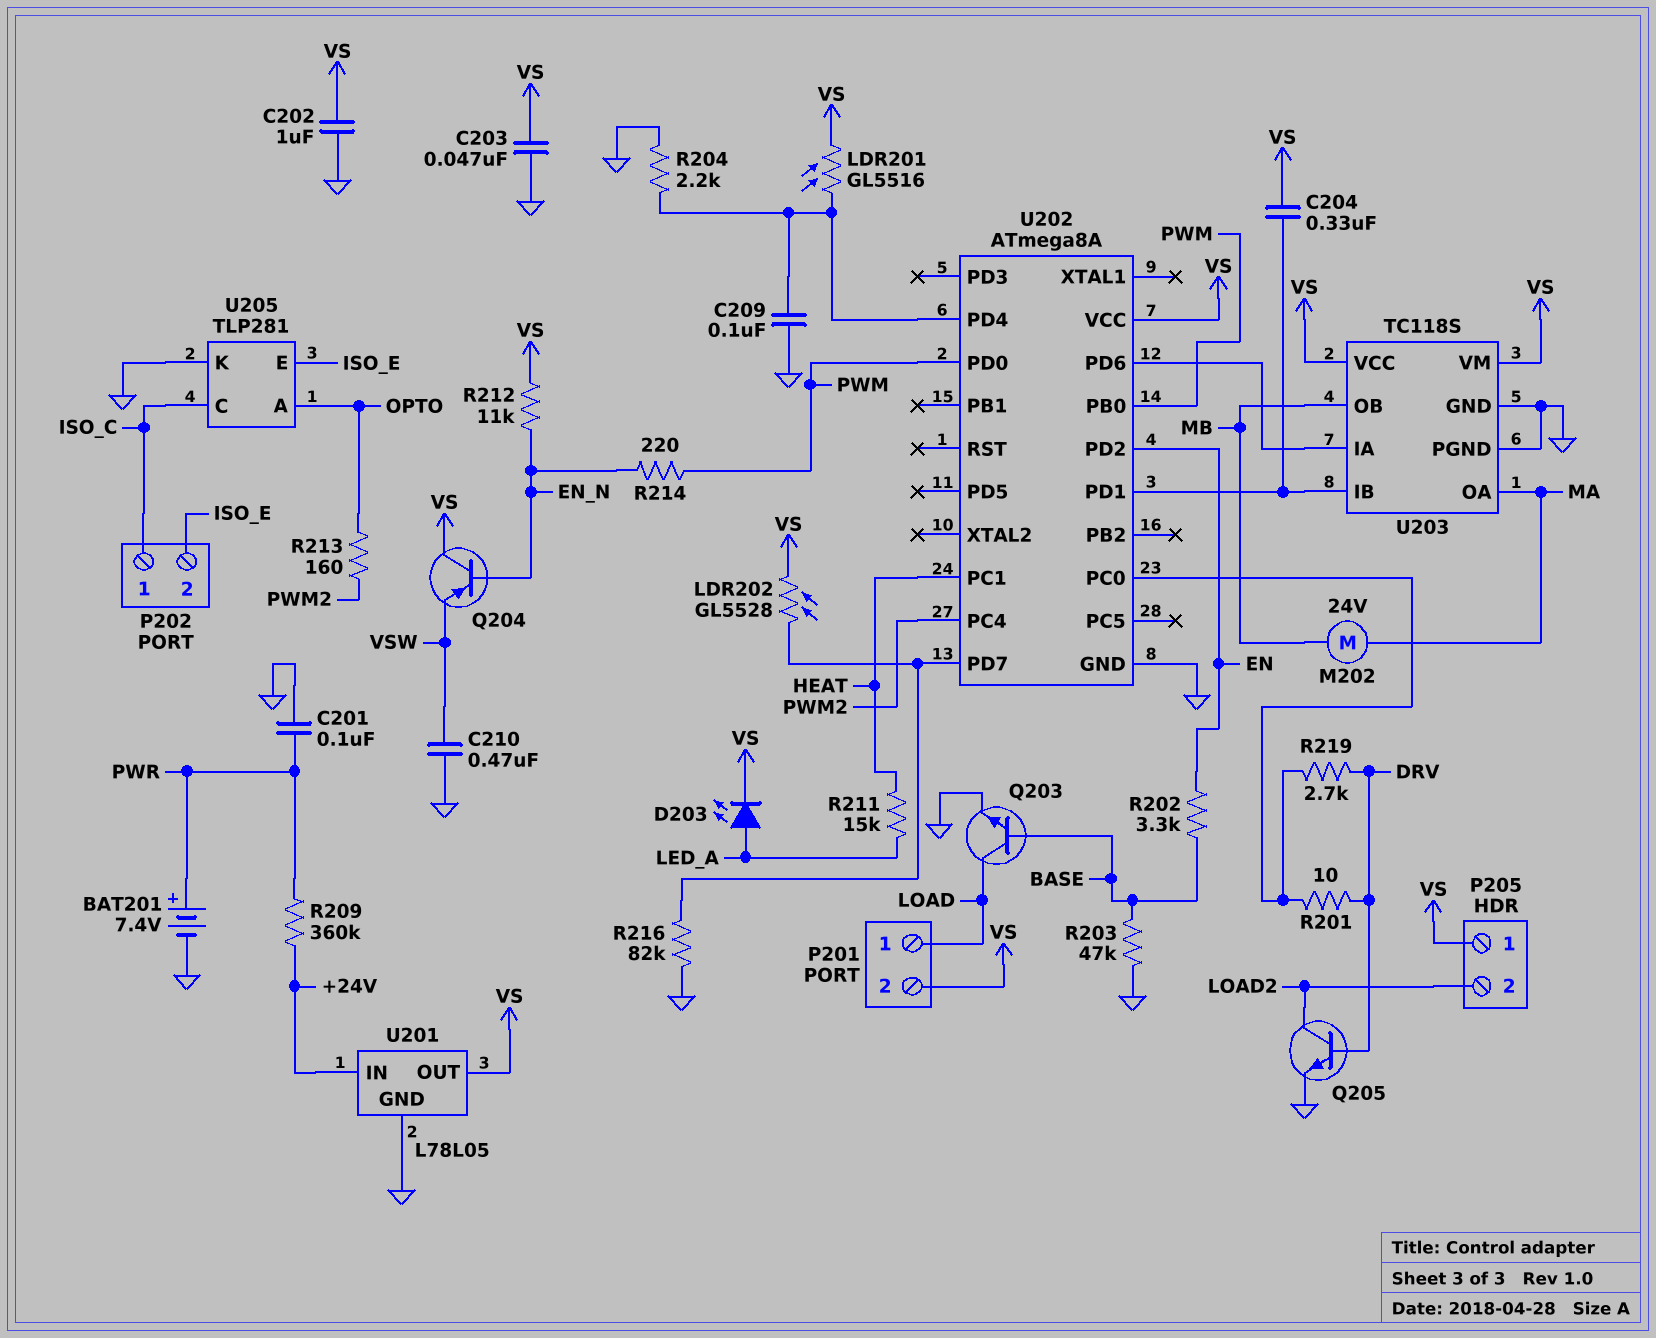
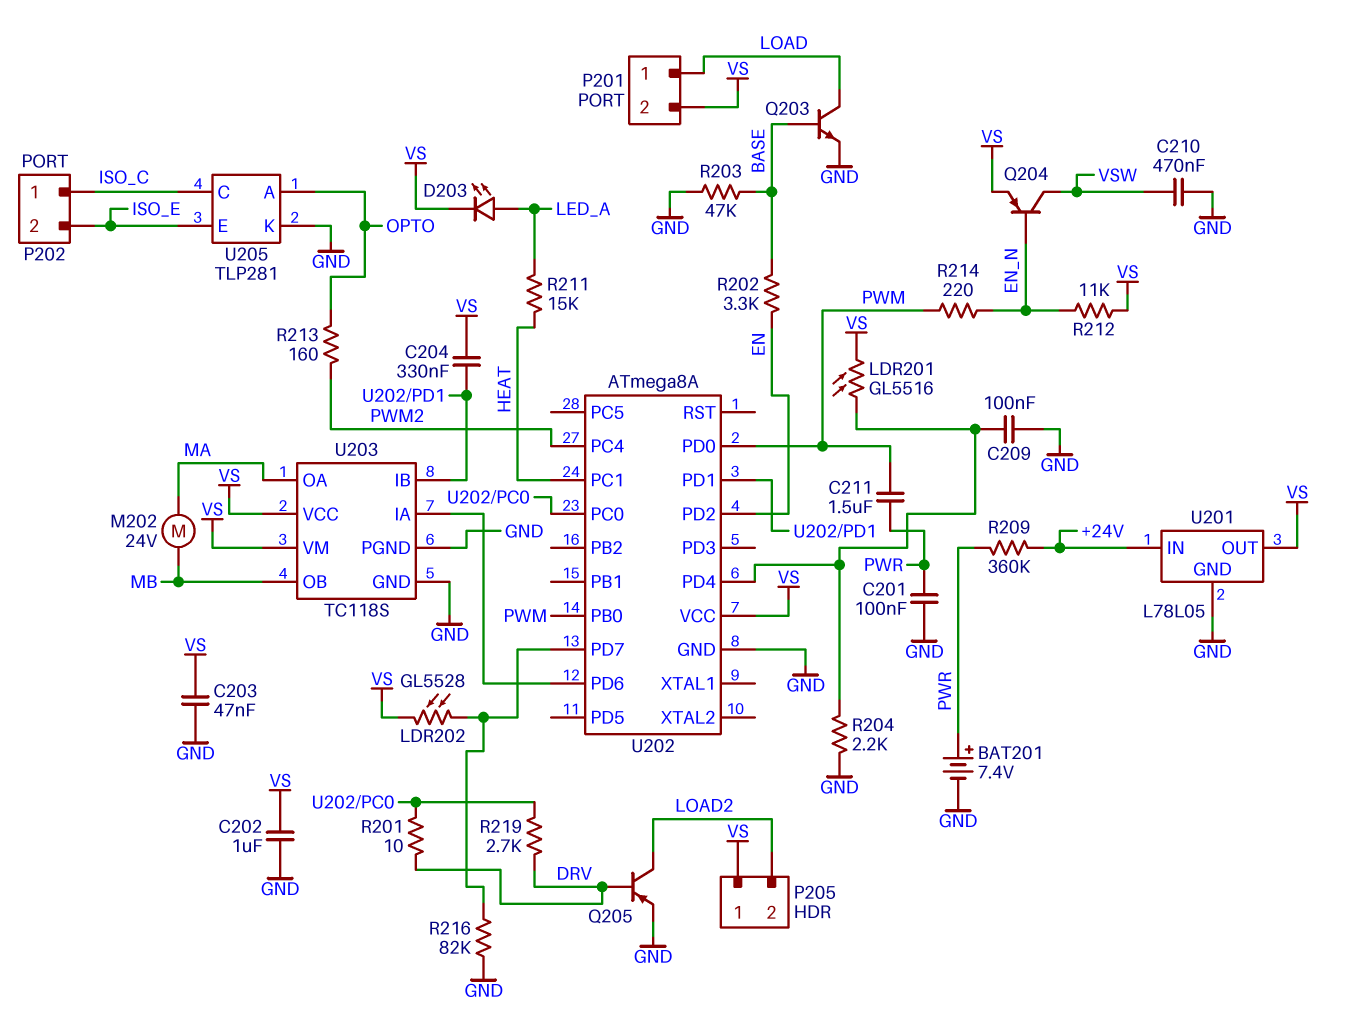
C211: none -> 1.5uF (PWM, PWR)
Q204: PNP (B EN_N, C VS, E VSW) -> PNP (B EN_N, C VSW, E VS)
Q205: NPN (B DRV, C LOAD2, E GND) -> PNP (B DRV, C LOAD2, E GND)

